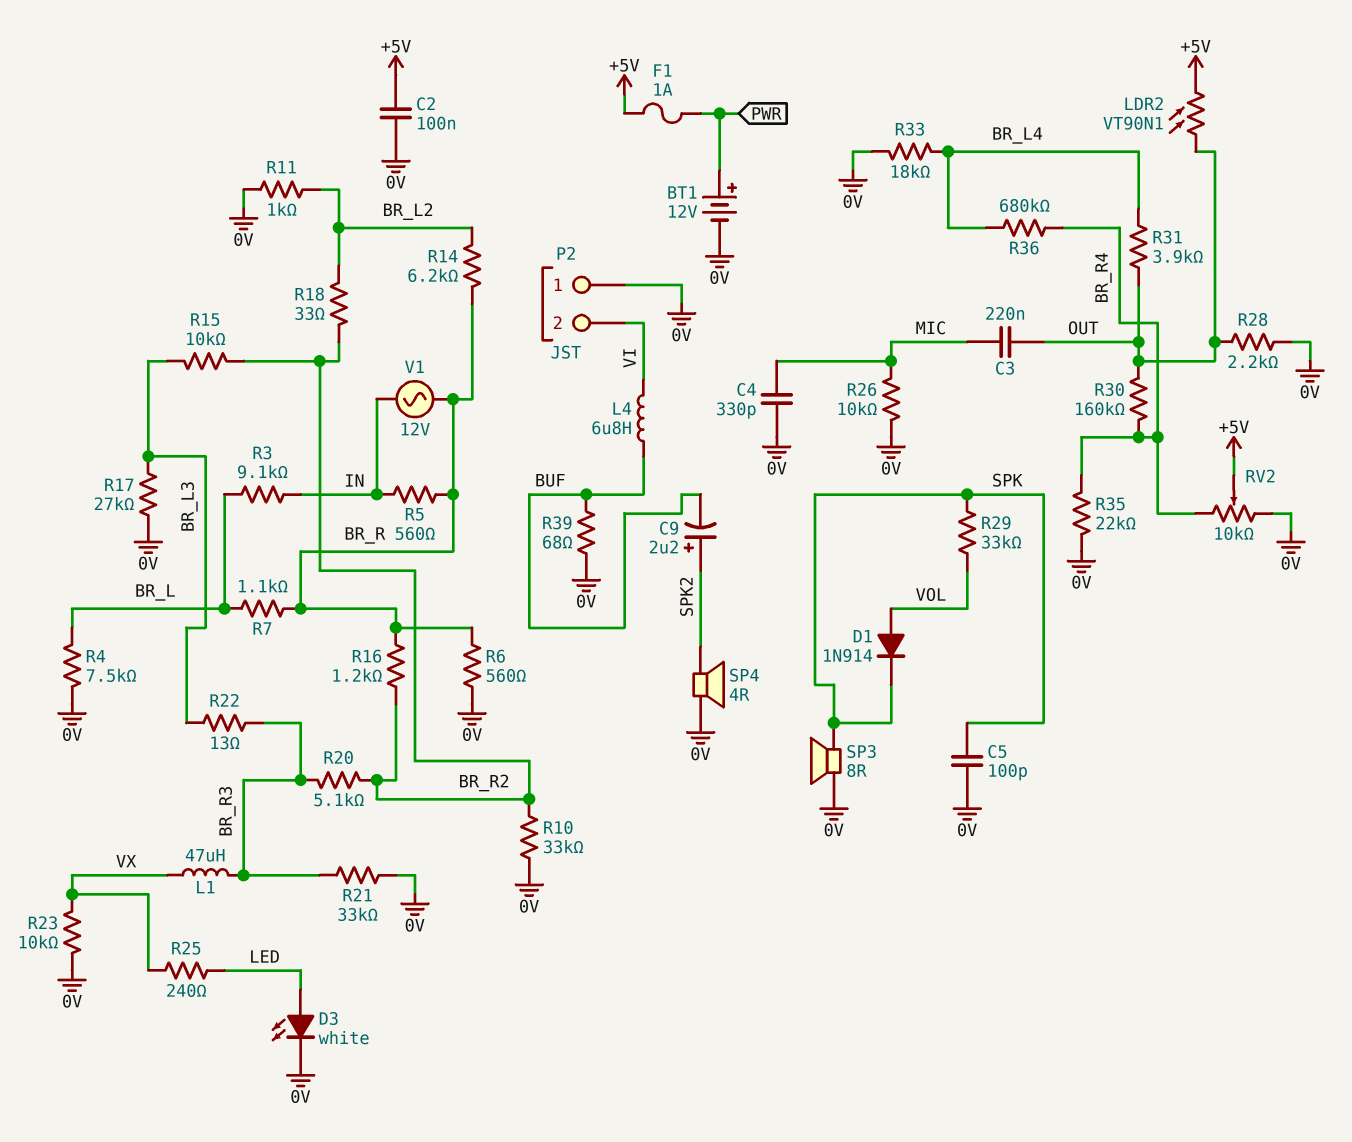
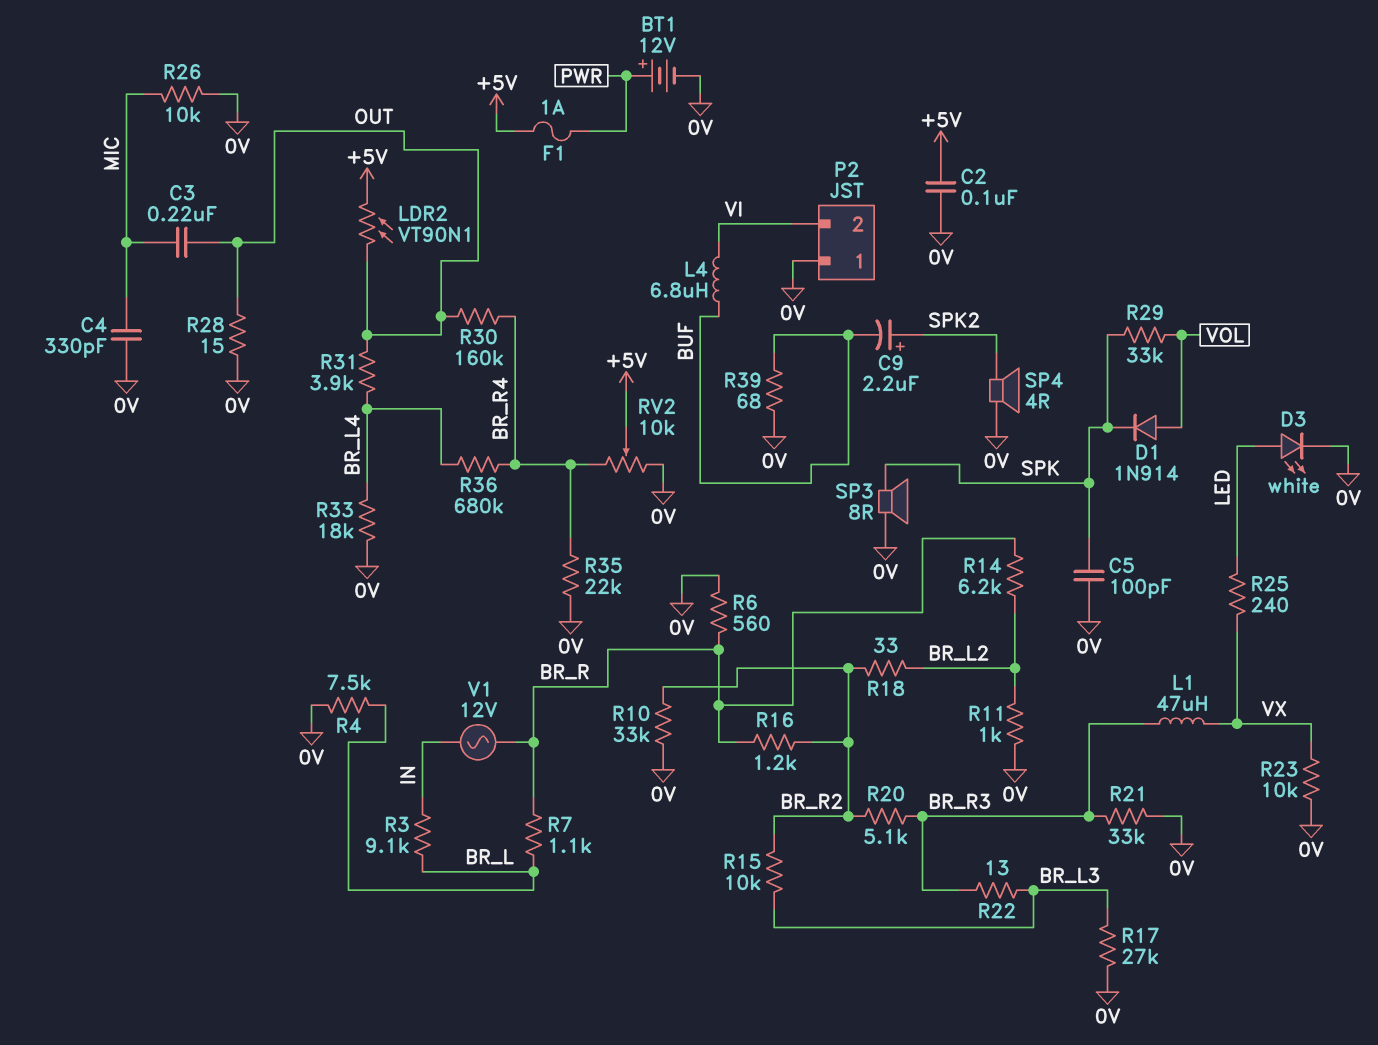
R5: 560 (BR_R, IN) -> none
R28: 2.2k (0V, OUT) -> 15 (0V, OUT)

